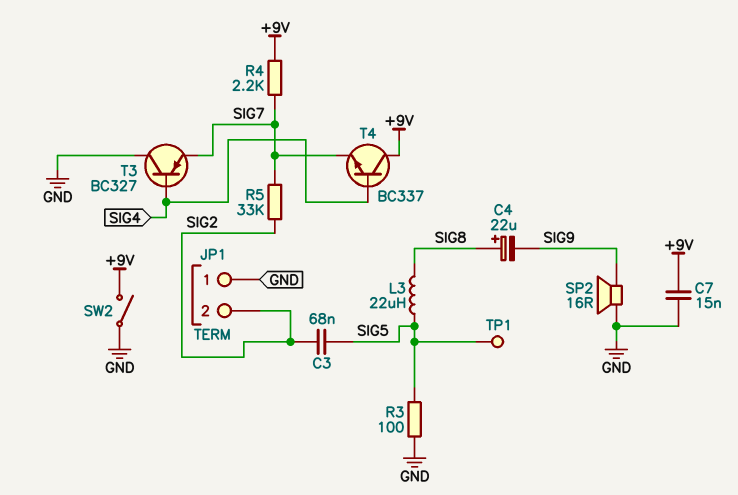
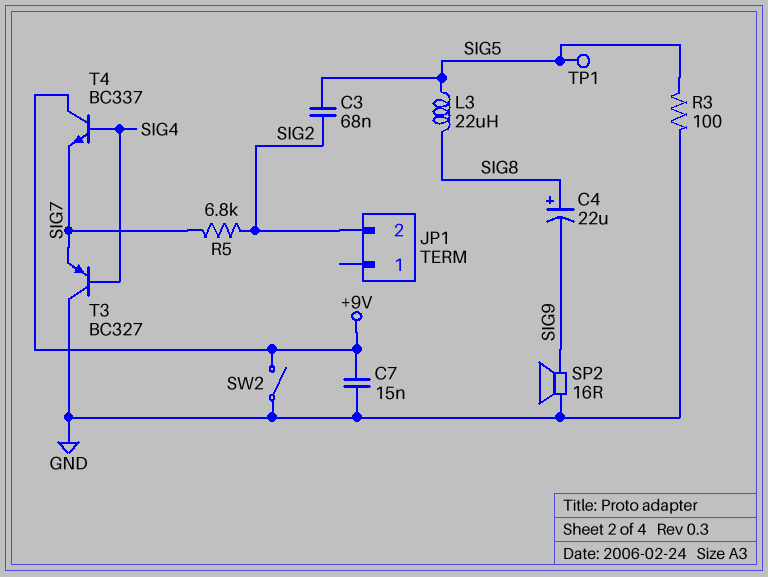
JP1 pin 1: GND -> none
R4: 2.2k (+9V, SIG7) -> none
R5: 33k (SIG2, SIG7) -> 6.8k (SIG2, SIG7)

